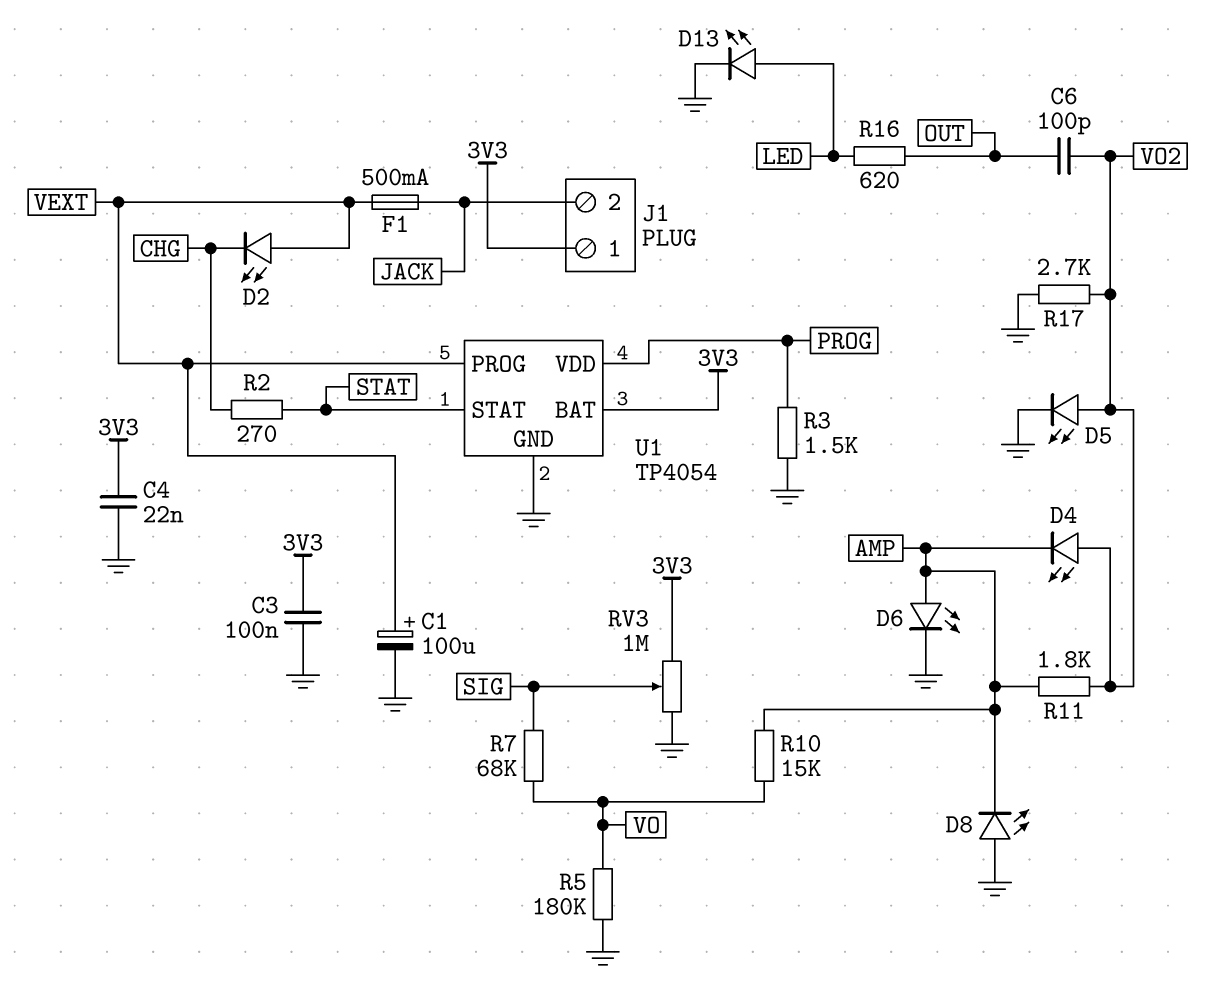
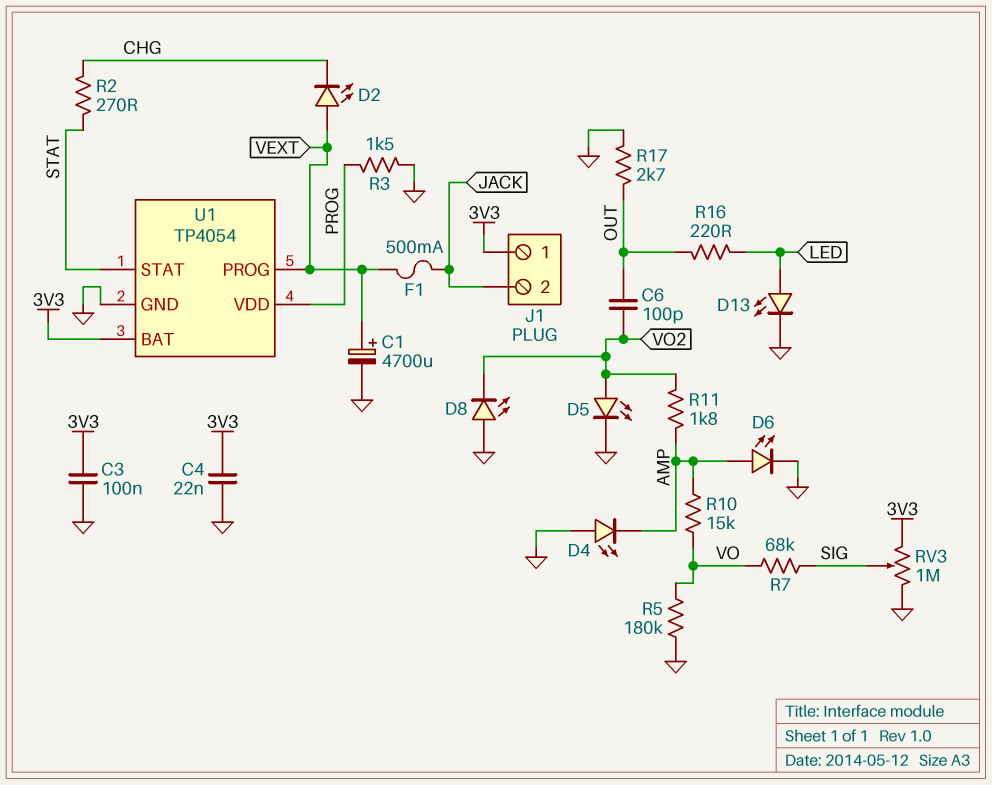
C1: 100uF (plus VEXT, minus GND) -> 4700uF (plus VEXT, minus GND)
D4: LED (A VO2, K AMP) -> LED (A GND, K AMP)
D8: LED (A GND, K AMP) -> LED (A GND, K VO2)
R16: 620 (LED, OUT) -> 220 (LED, OUT)
R17: 2.7k (GND, VO2) -> 2.7k (GND, OUT)

